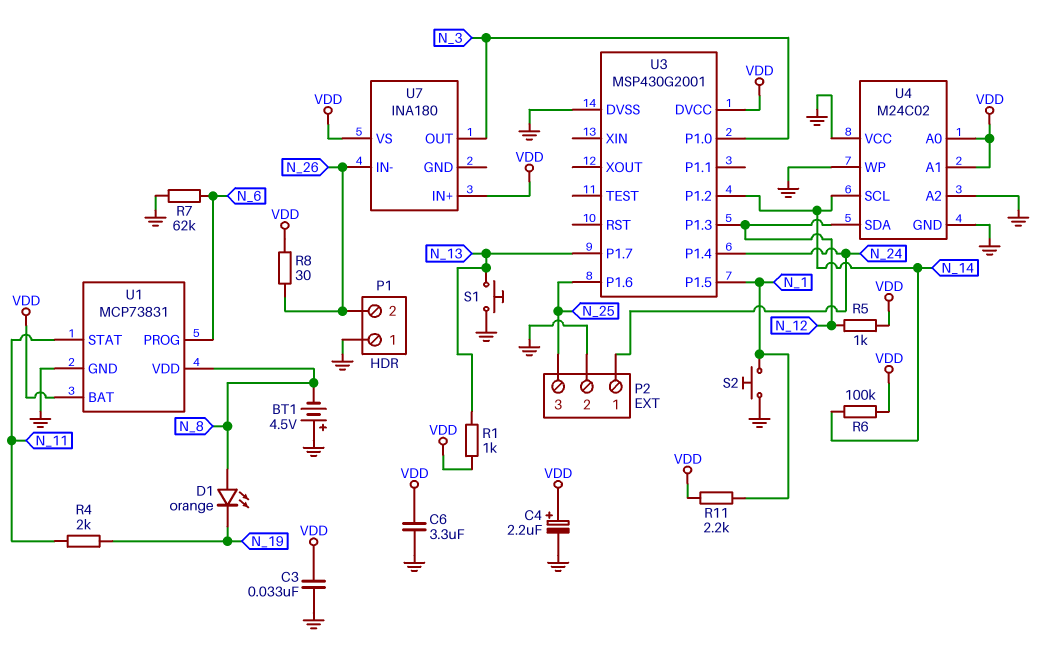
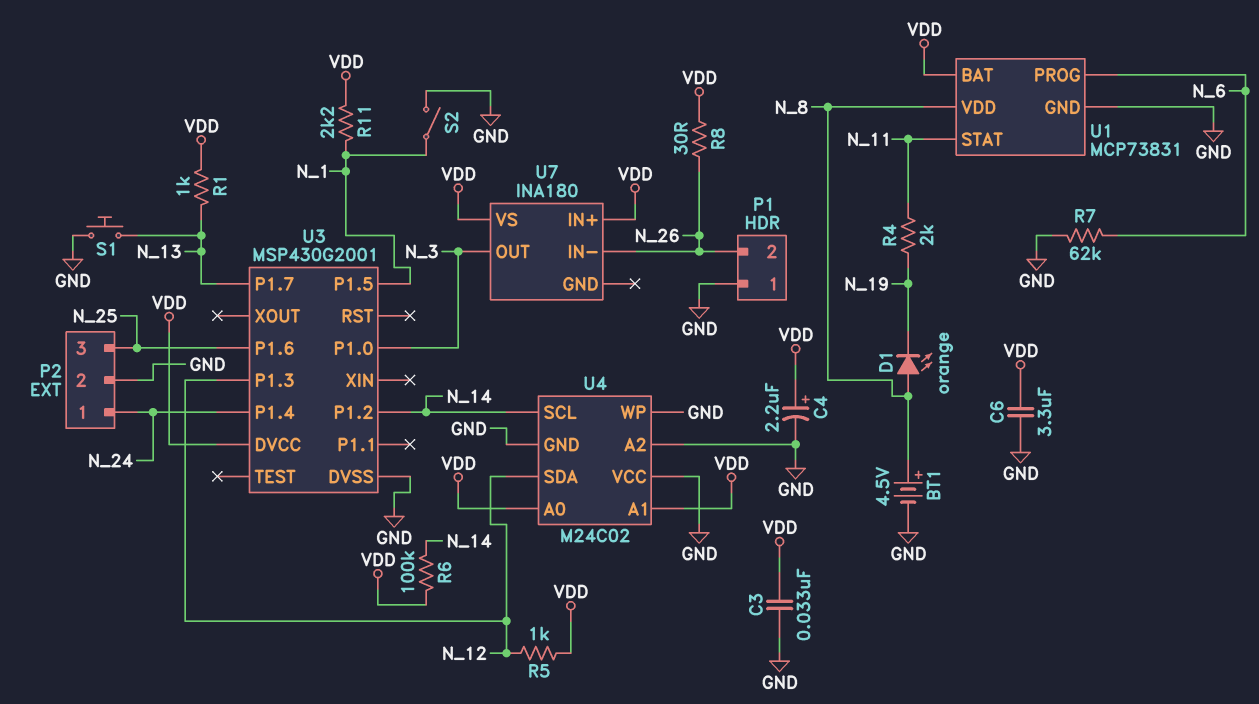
BT1: 4.5V (plus GND, minus N_8) -> 4.5V (plus N_8, minus GND)
S2: button (GND, N_1) -> switch (GND, N_1)

